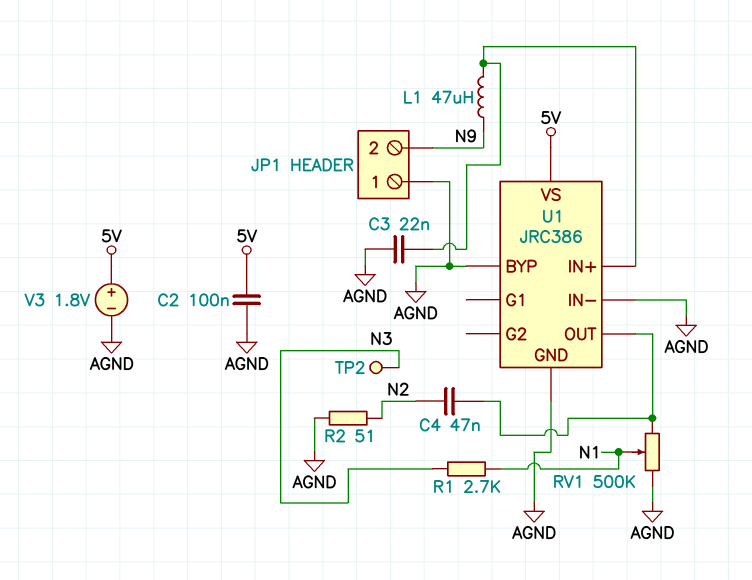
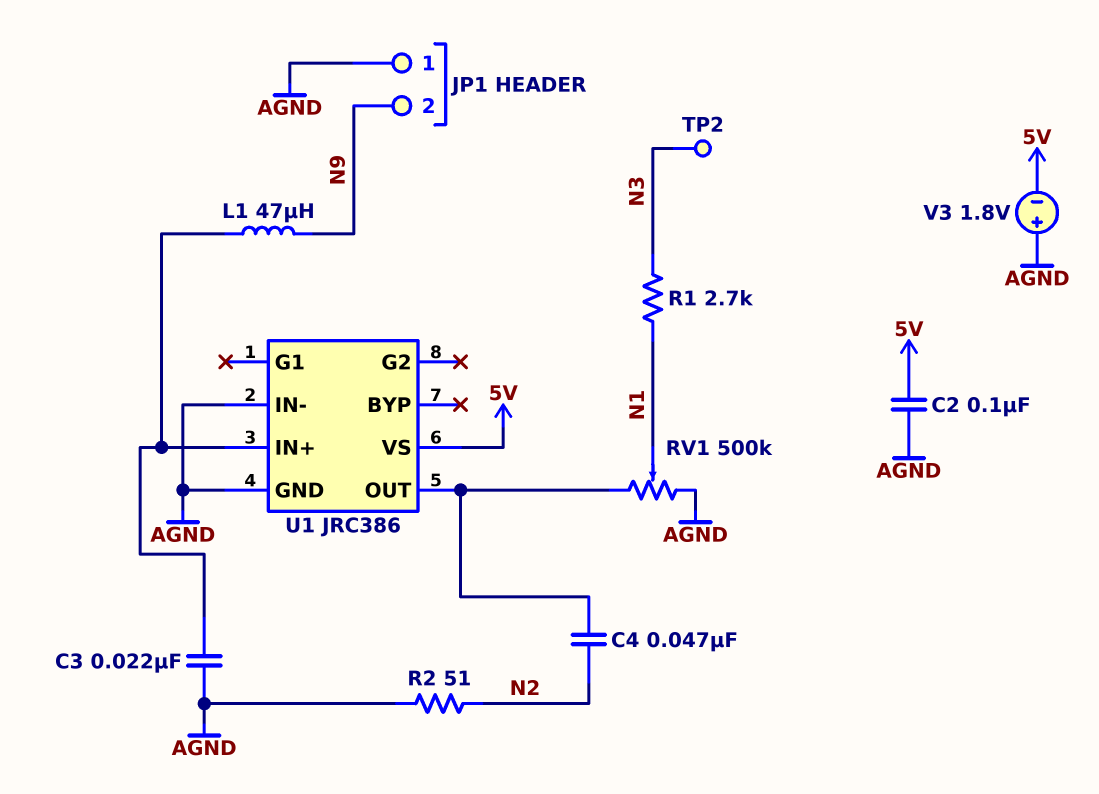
U1 pin BYP: AGND -> none
V3: 1.8V (plus 5V, minus AGND) -> 1.8V (plus AGND, minus 5V)

